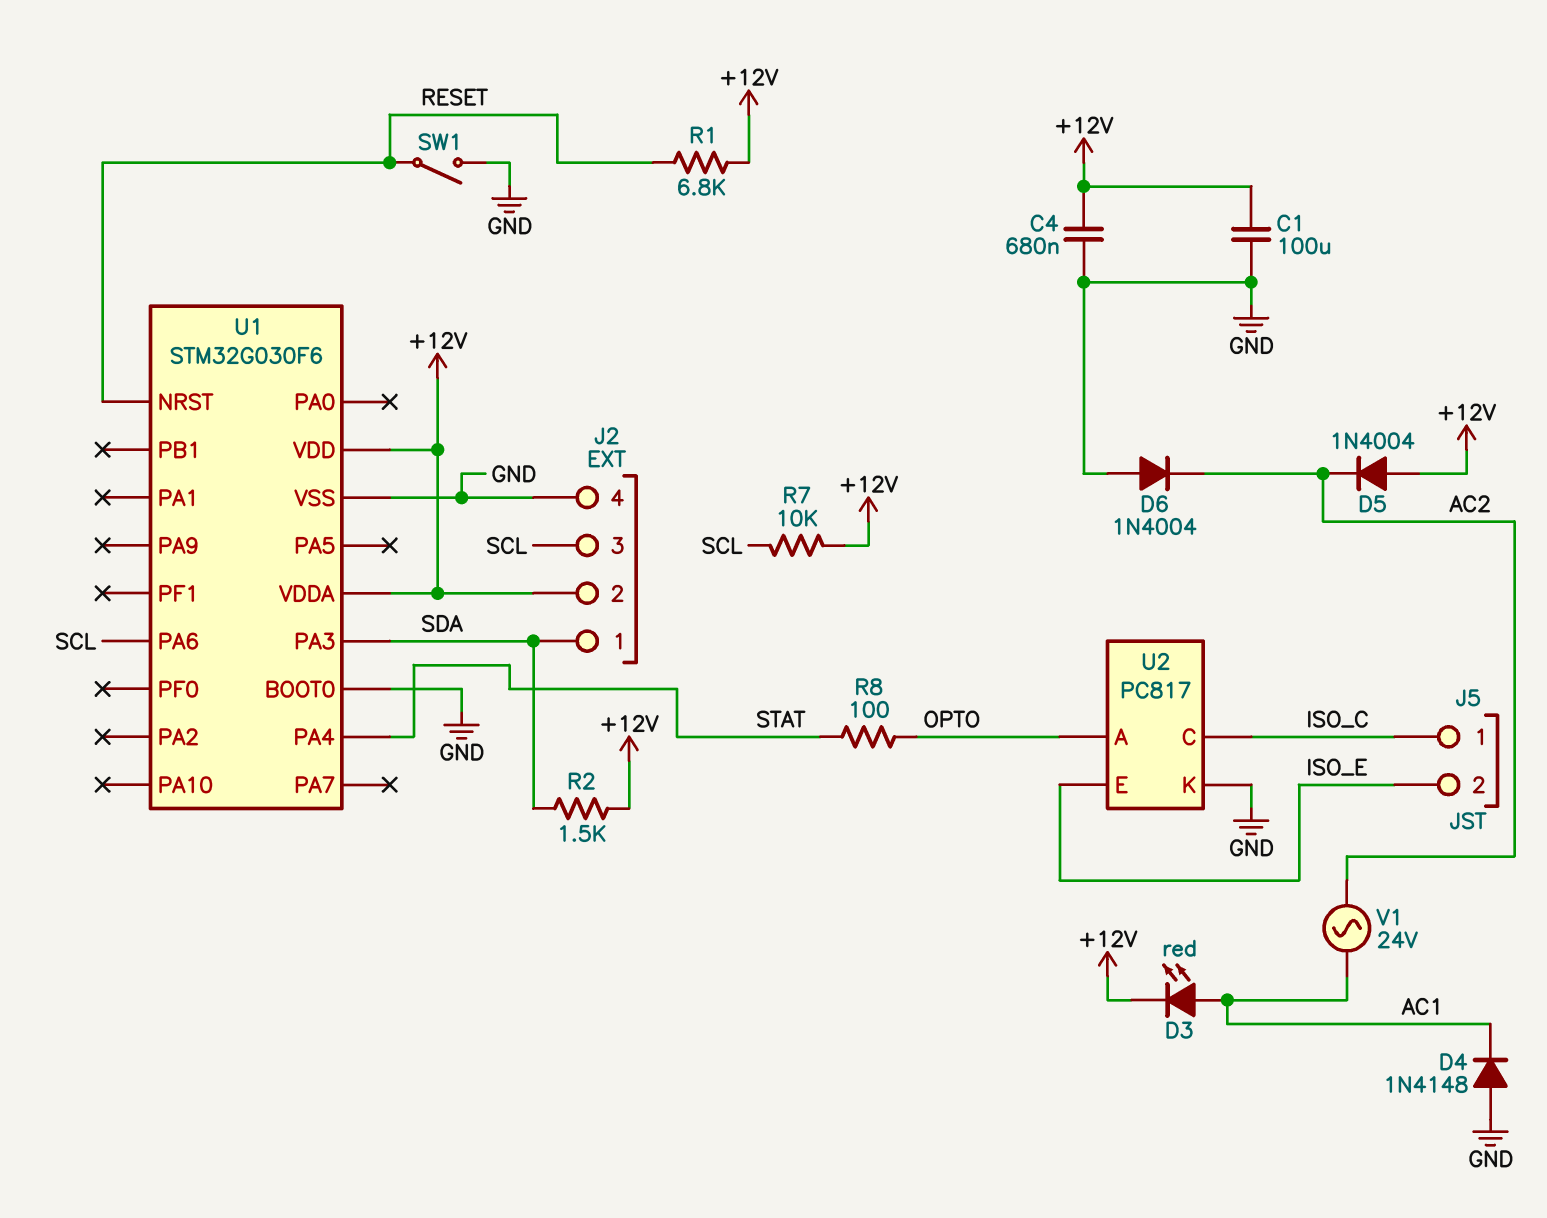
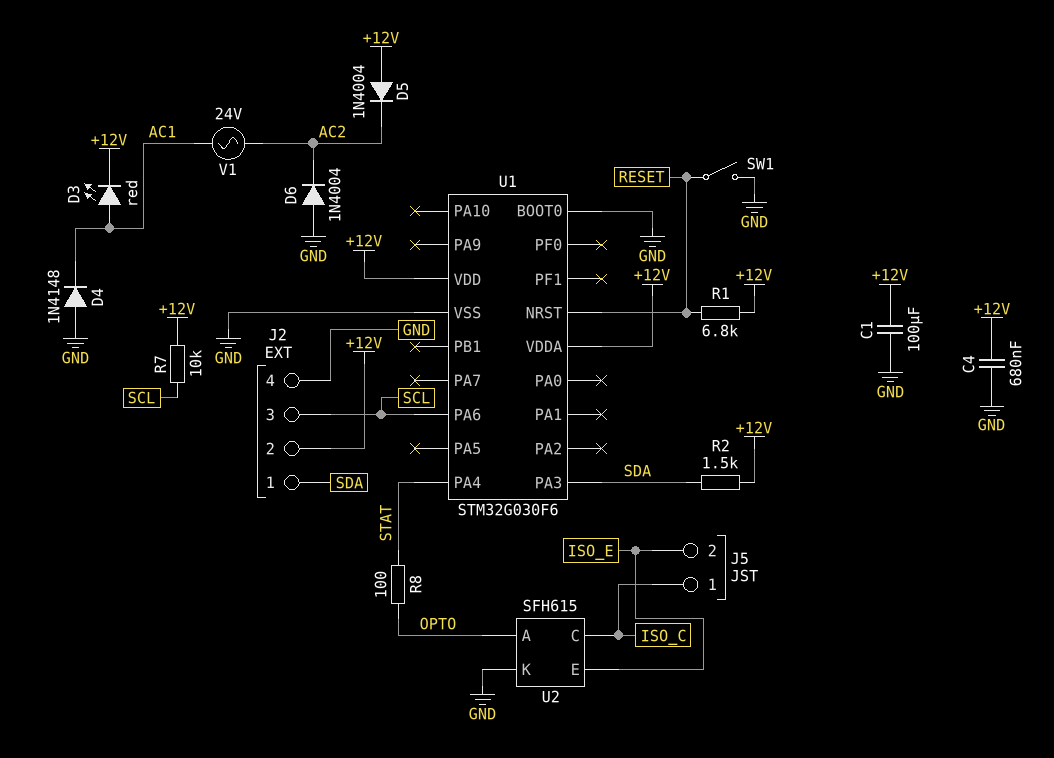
U2: PC817 -> SFH615

